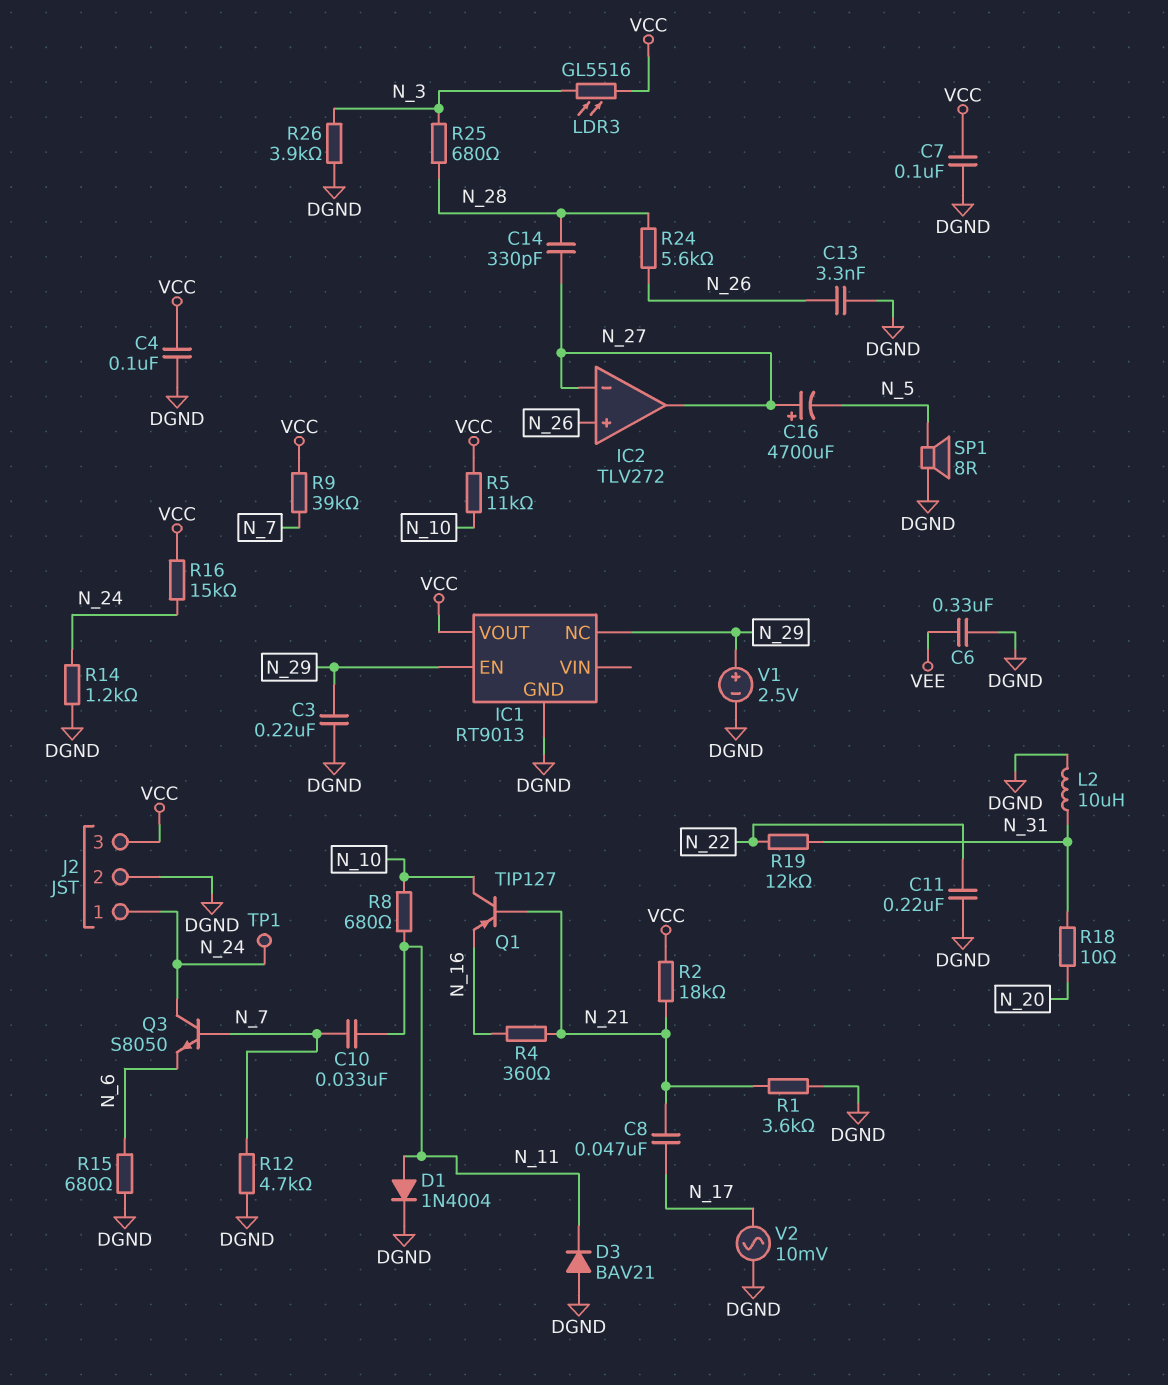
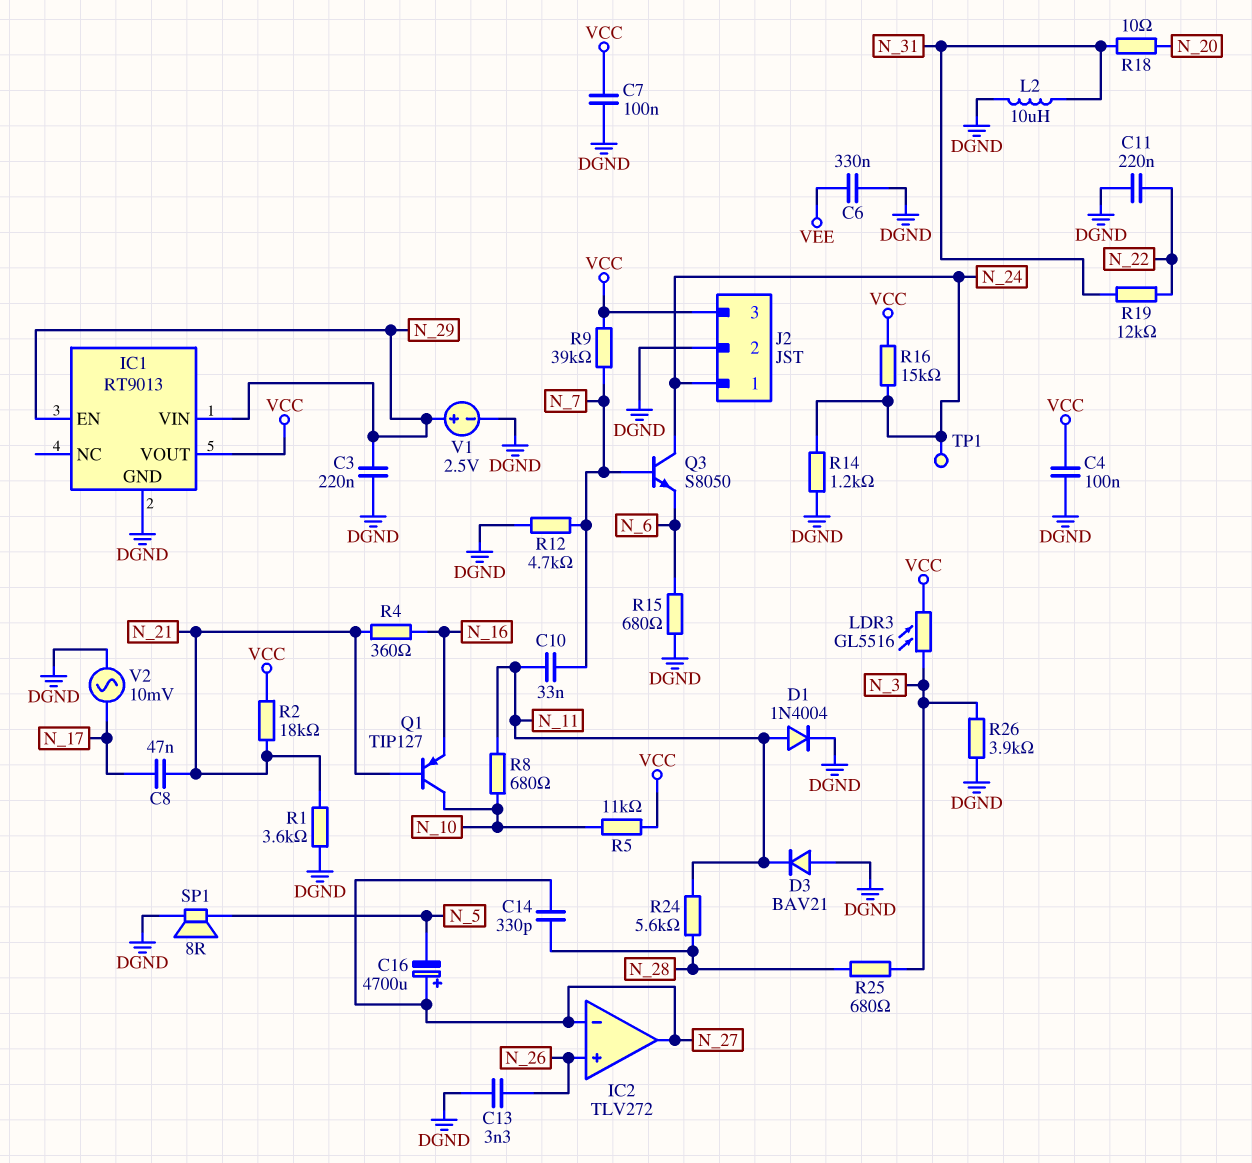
IC1 pin NC: N_29 -> none
IC1 pin VIN: none -> N_29
R24: 5.6k (N_26, N_28) -> 5.6k (N_11, N_28)

